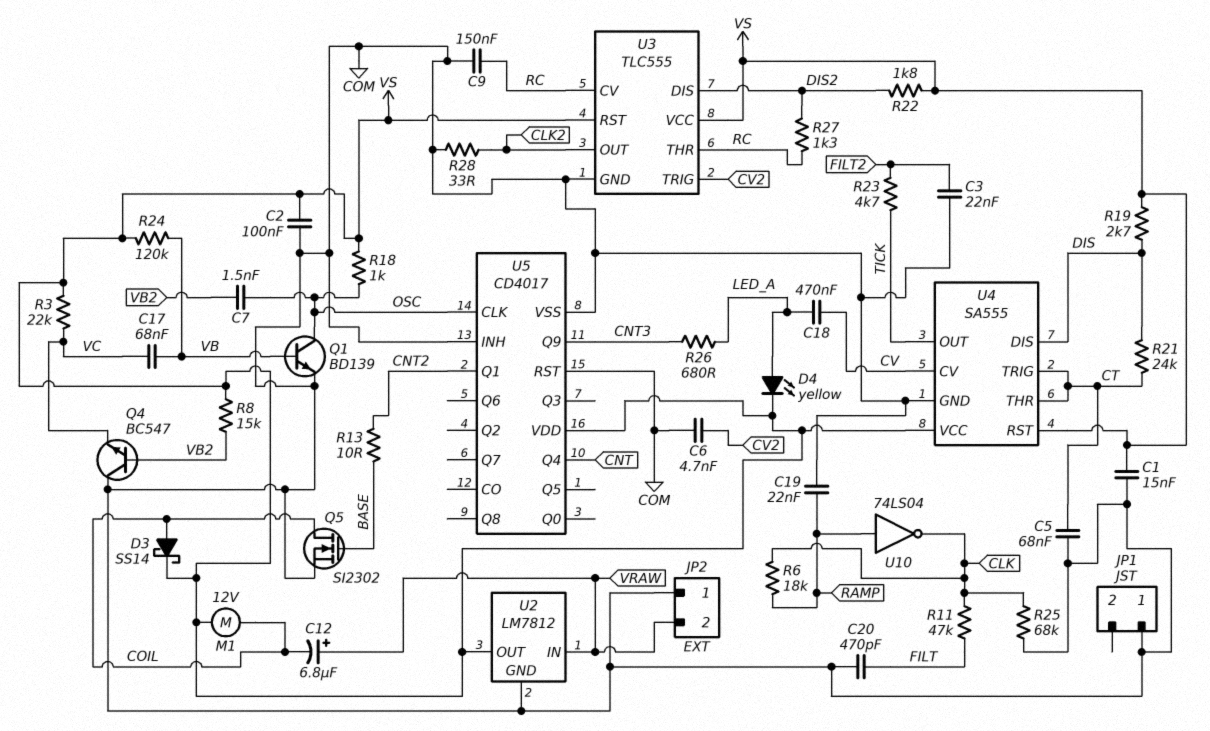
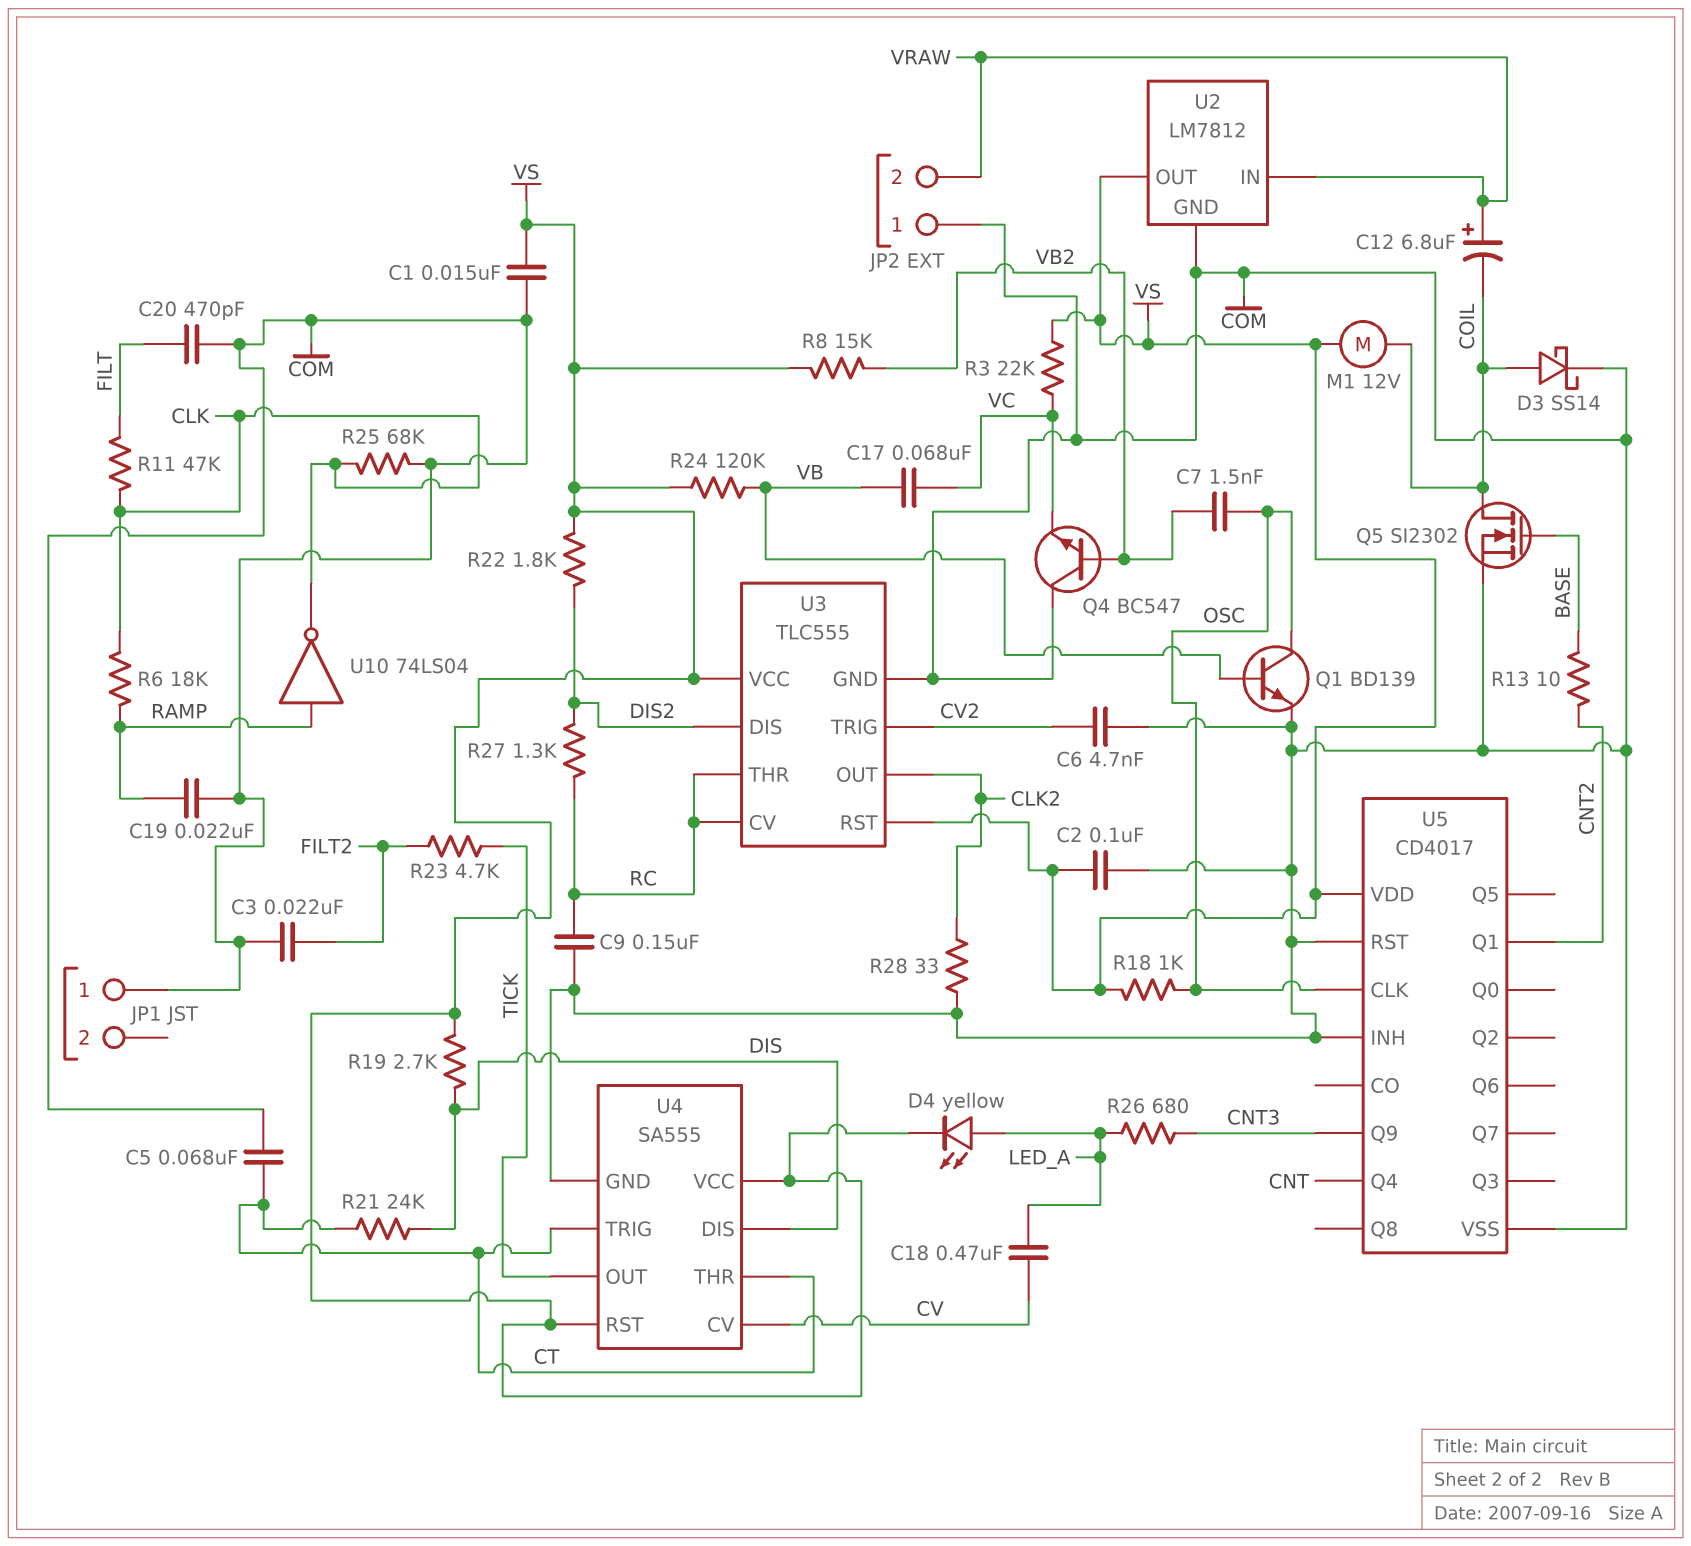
D3: schottky SS14 (A COIL, K VS) -> schottky SS14 (A COIL, K COM)

